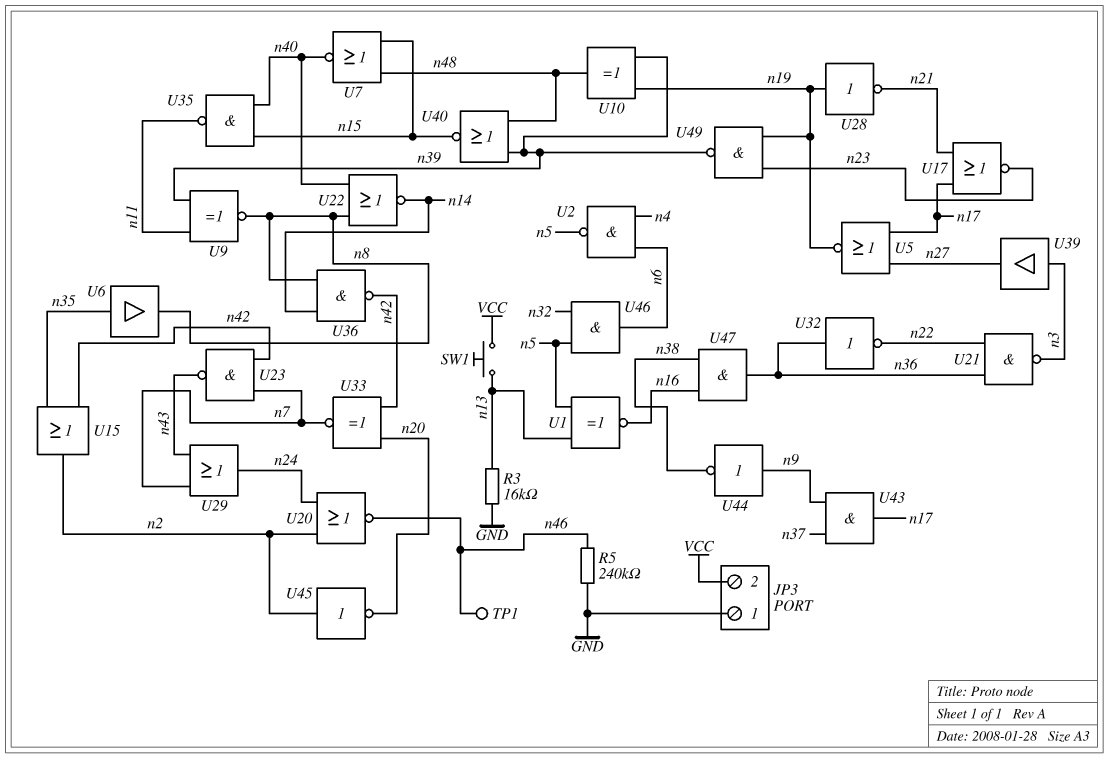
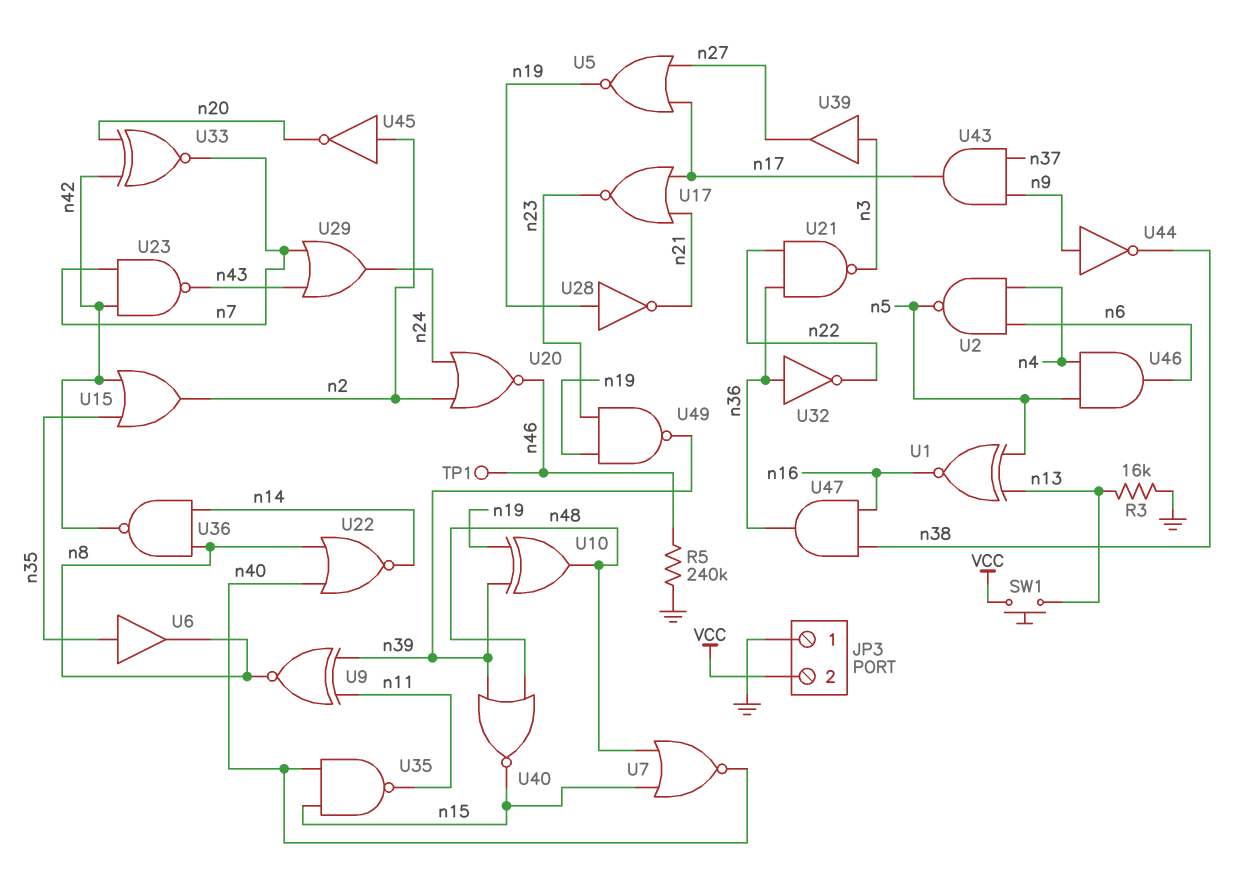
U46: AND (in n5, in n32, out n6) -> AND (in n4, in n5, out n6)

